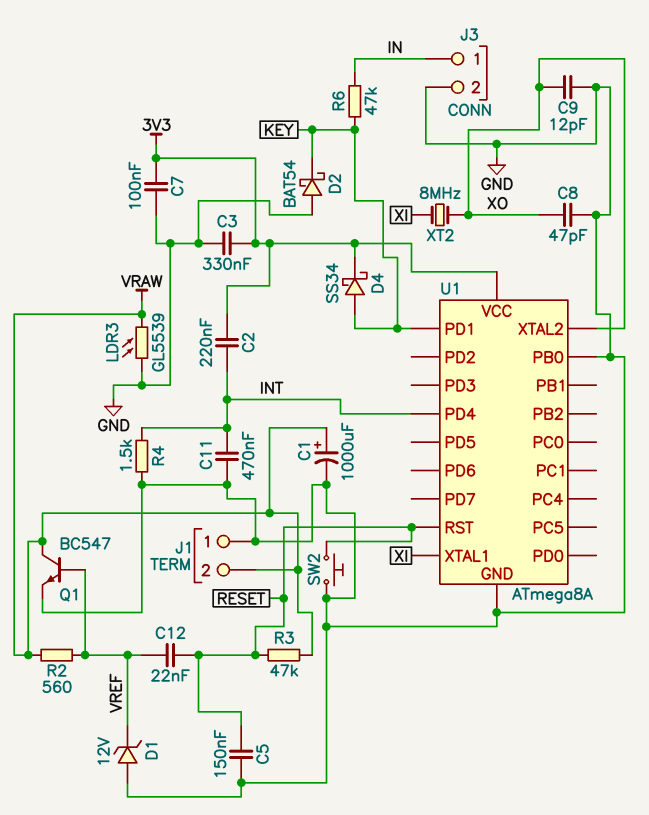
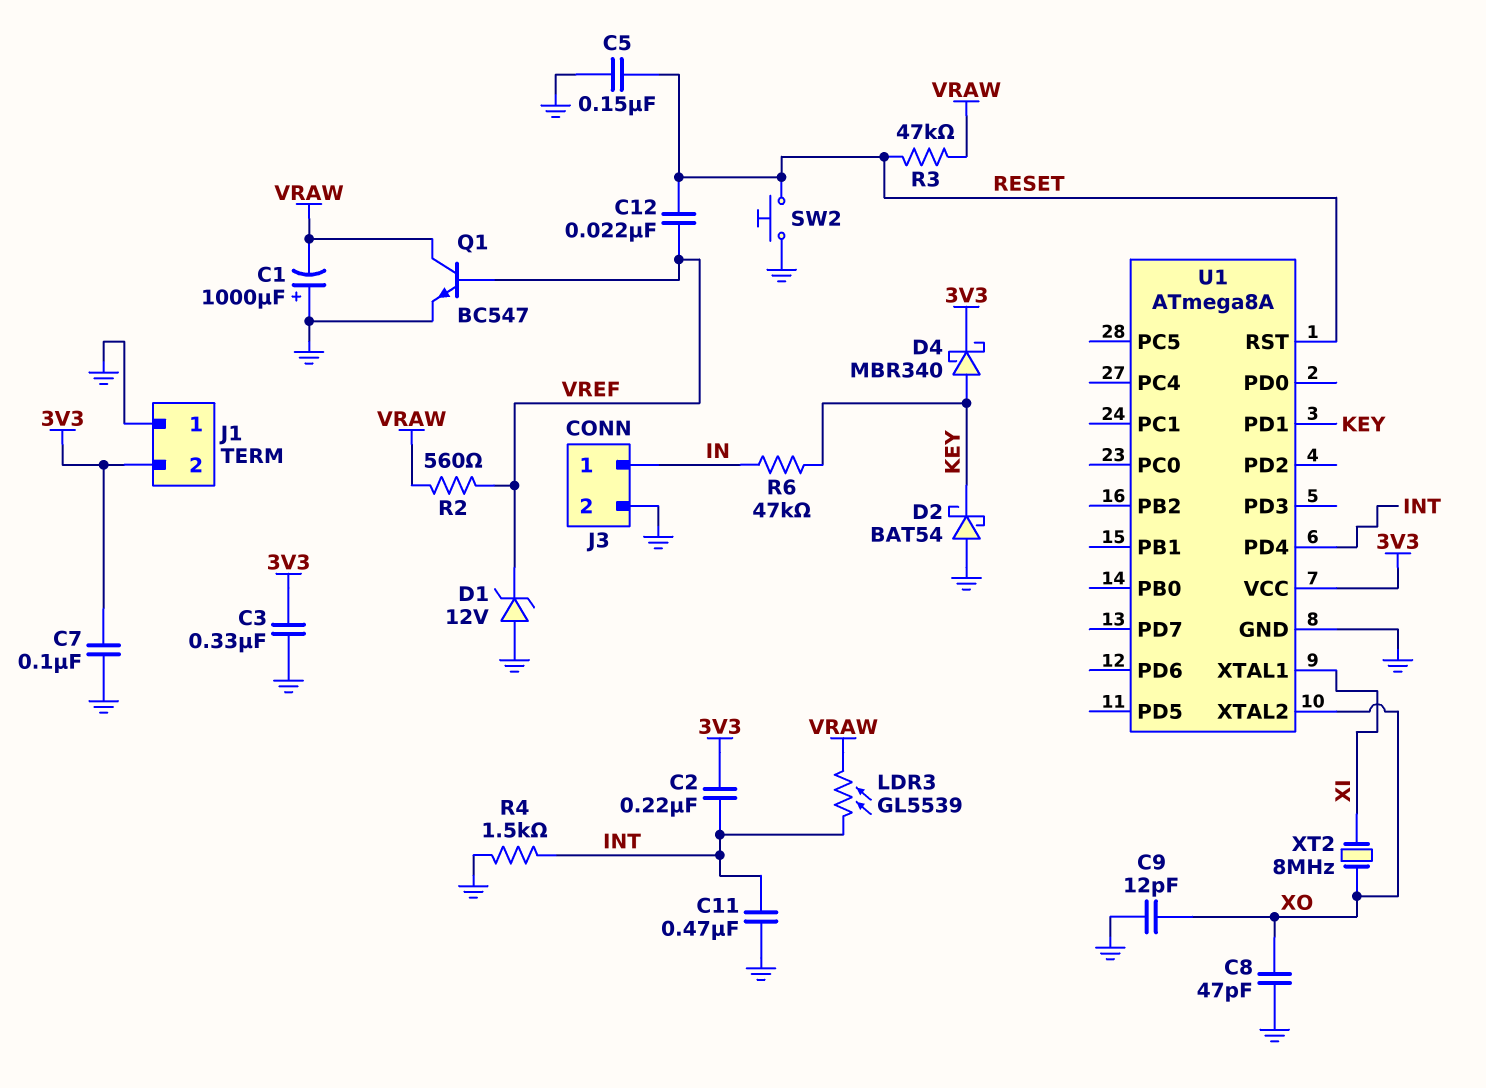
C1: 1000uF (plus VRAW, minus GND) -> 1000uF (plus GND, minus VRAW)
D4: schottky SS34 (A KEY, K 3V3) -> schottky MBR340 (A KEY, K 3V3)
J1 pin 2: VRAW -> 3V3
LDR3: GL5539 (GND, VRAW) -> GL5539 (INT, VRAW)
U1 pin PB0: GND -> none

